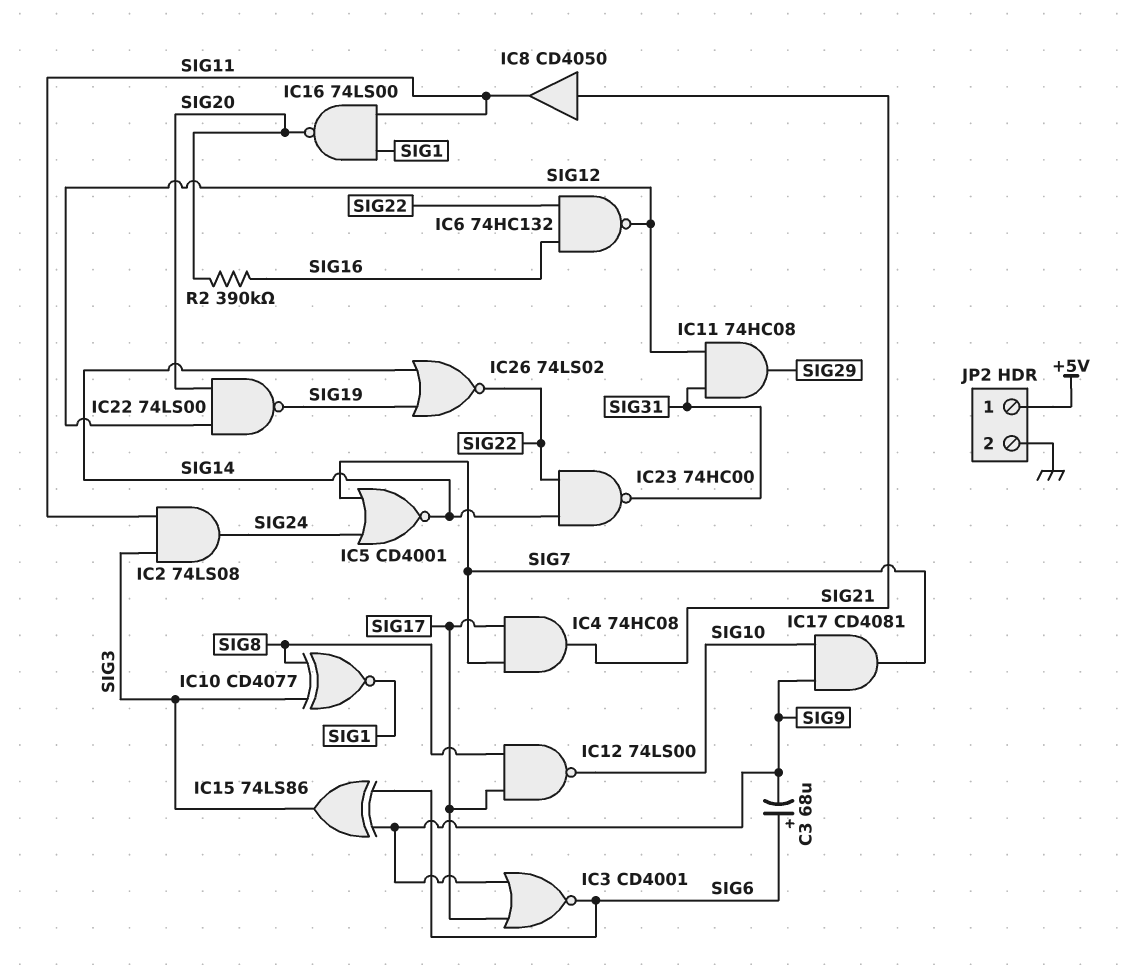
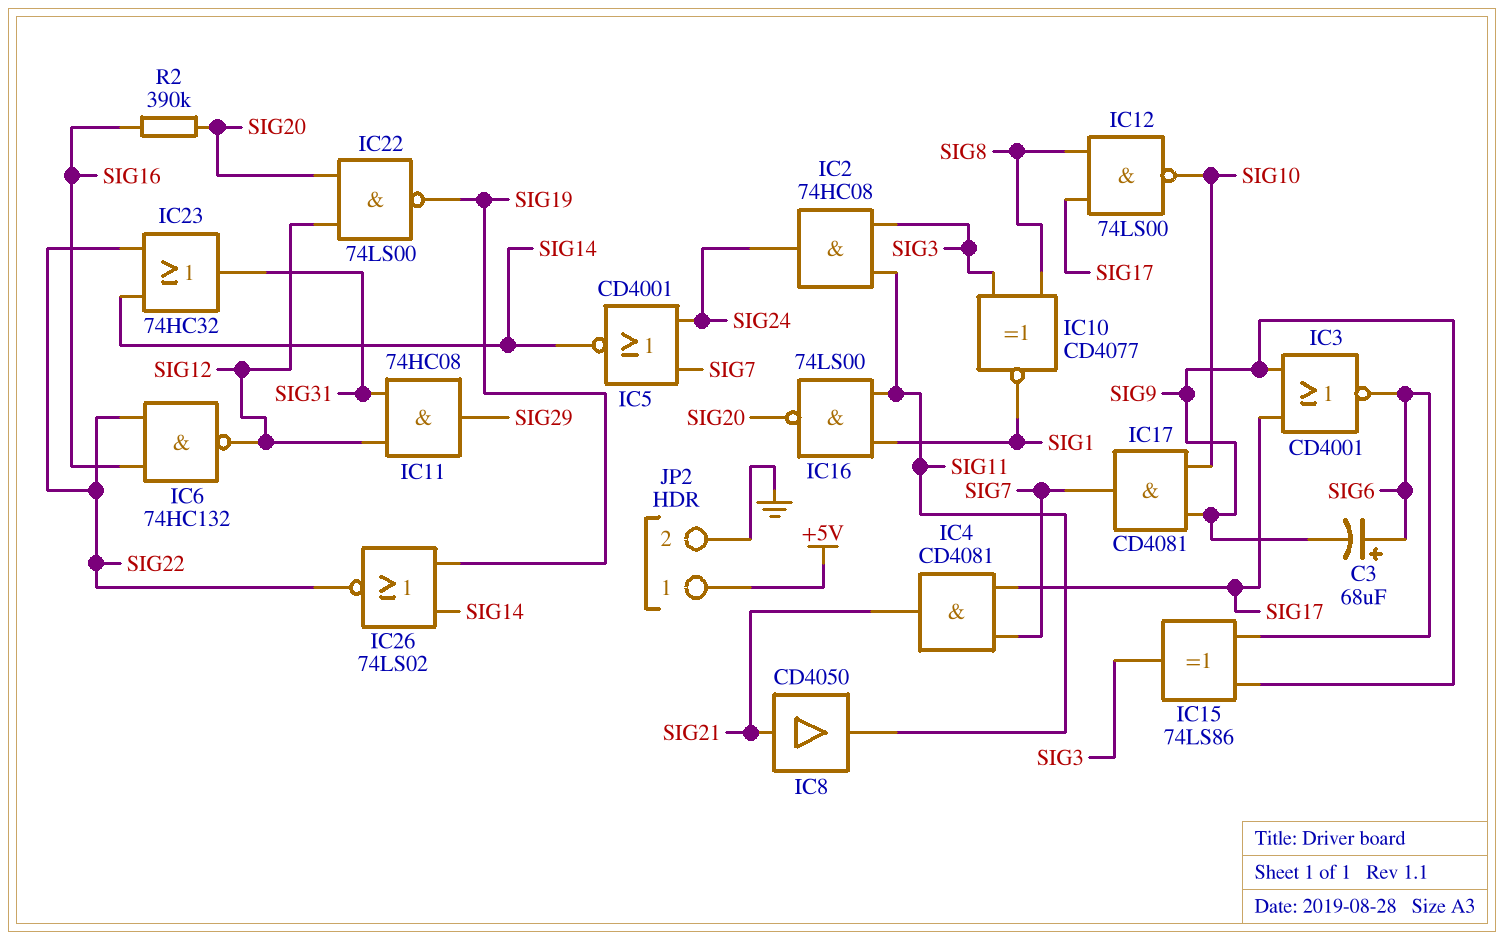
IC2: AND 74LS08 (in SIG3, in SIG11, out SIG24) -> AND 74HC08 (in SIG3, in SIG11, out SIG24)
IC4: AND 74HC08 (in SIG7, in SIG17, out SIG21) -> AND CD4081 (in SIG7, in SIG17, out SIG21)
IC23: NAND 74HC00 (in SIG14, in SIG22, out SIG31) -> OR 74HC32 (in SIG14, in SIG22, out SIG31)

